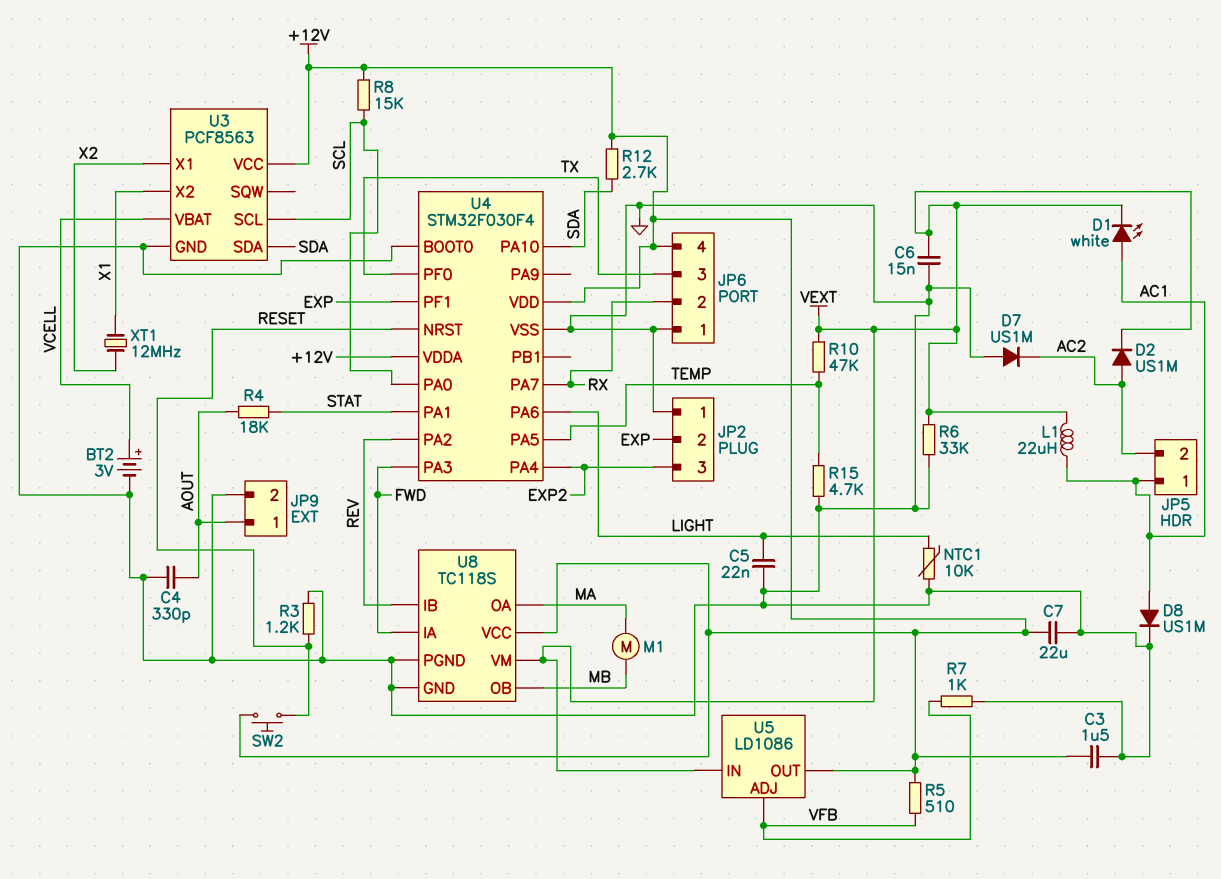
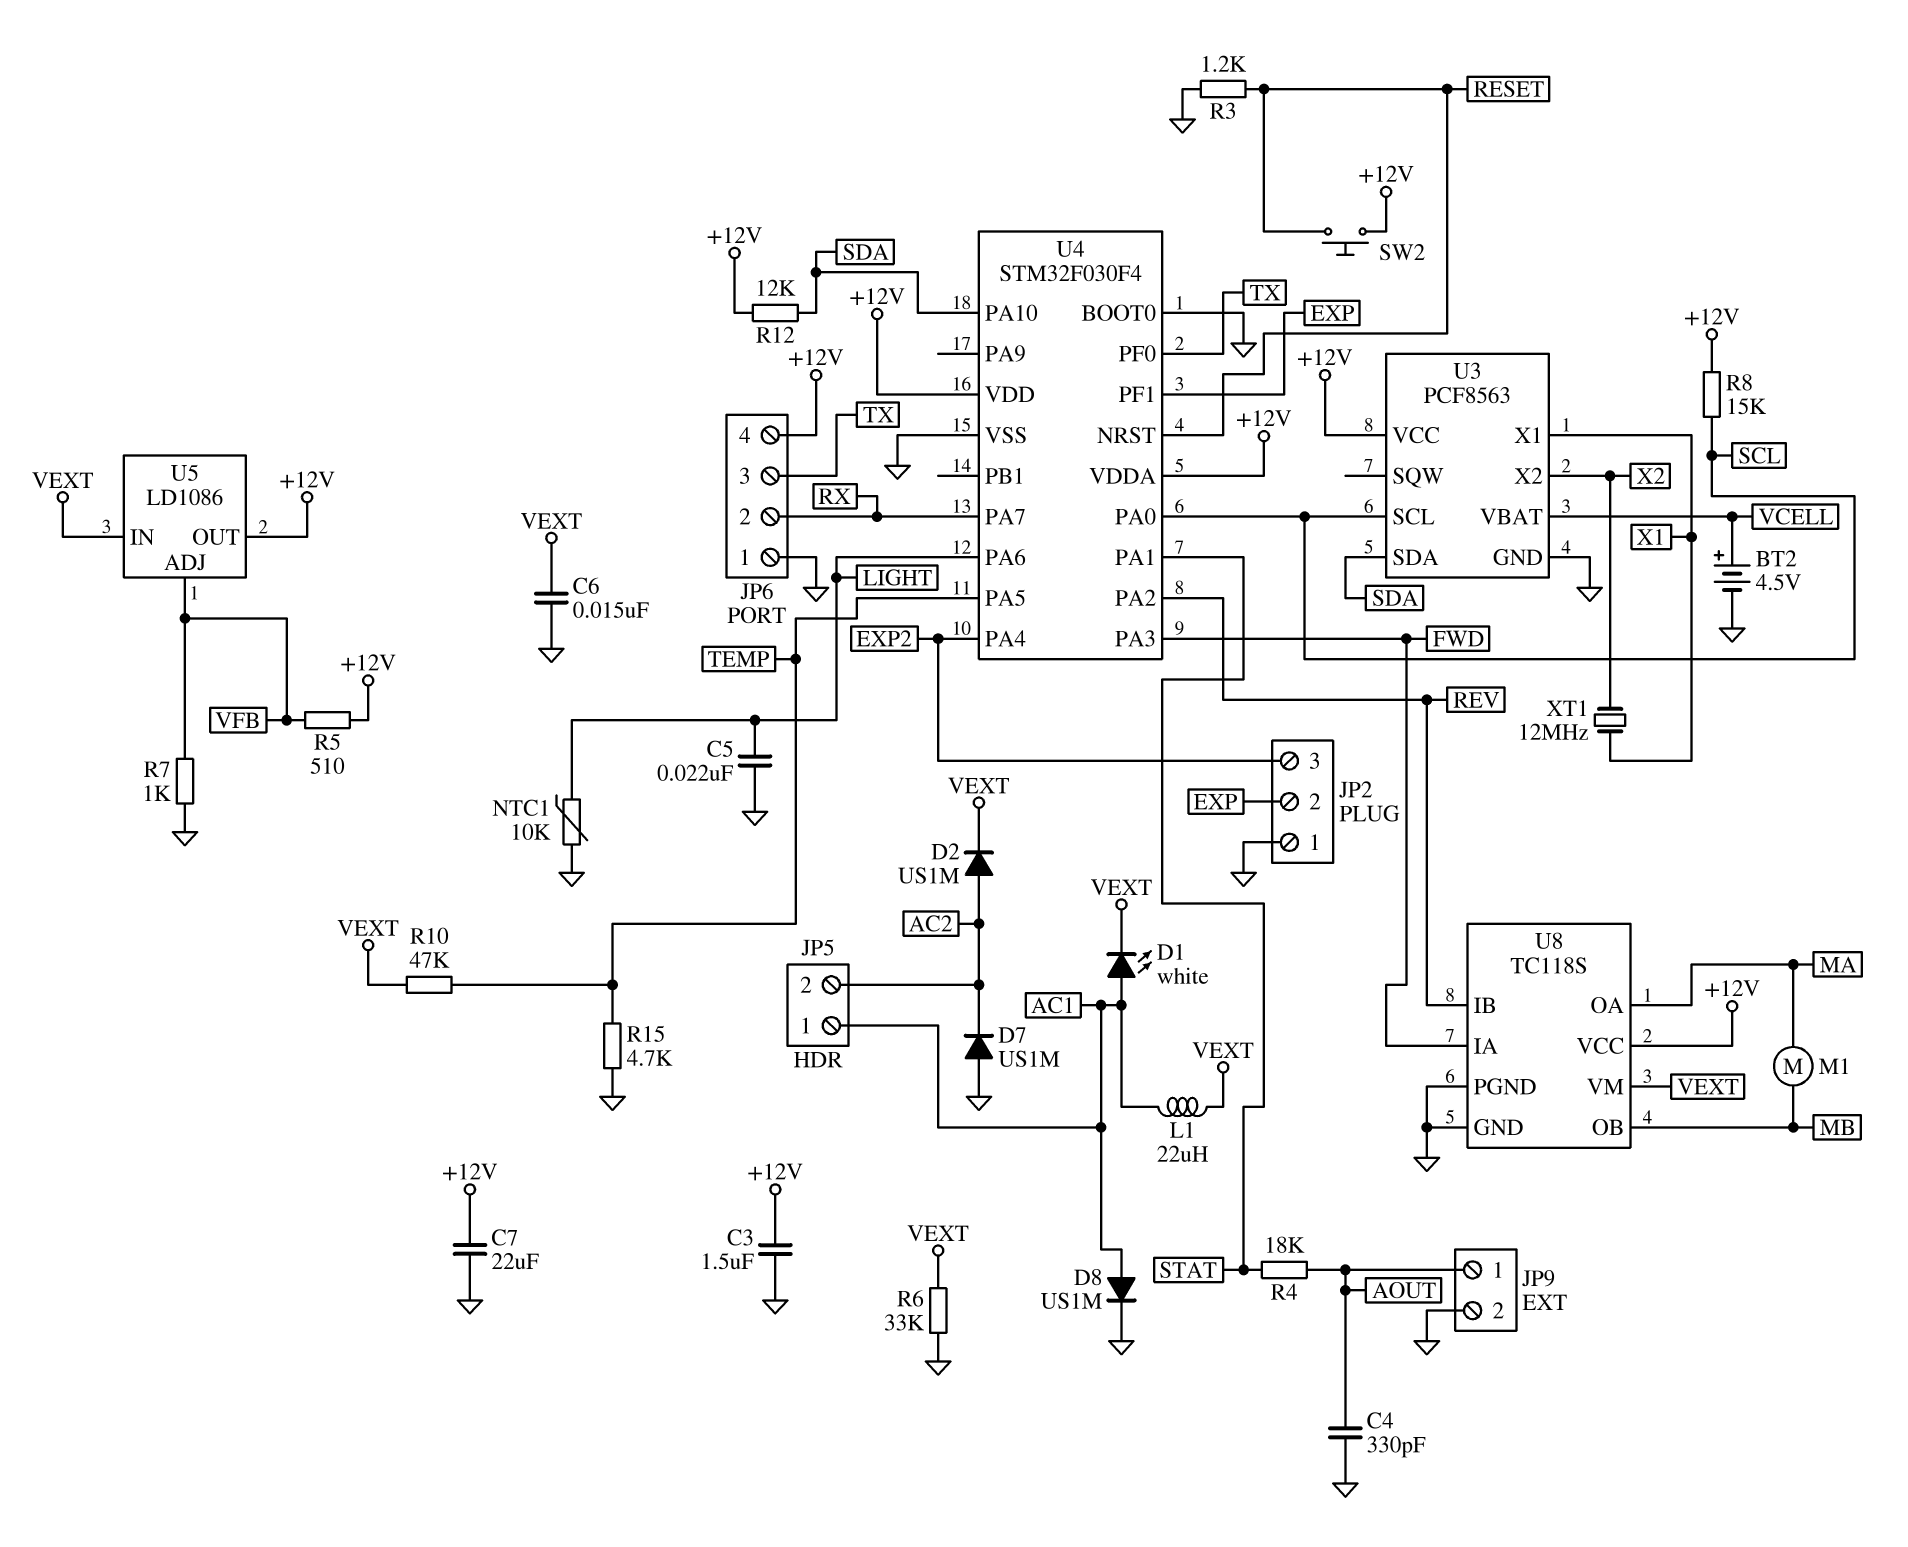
BT2: 3V (plus VCELL, minus GND) -> 4.5V (plus VCELL, minus GND)
R12: 2.7k (+12V, SDA) -> 12k (+12V, SDA)
U3 pin X1: X2 -> X1
U3 pin X2: X1 -> X2

